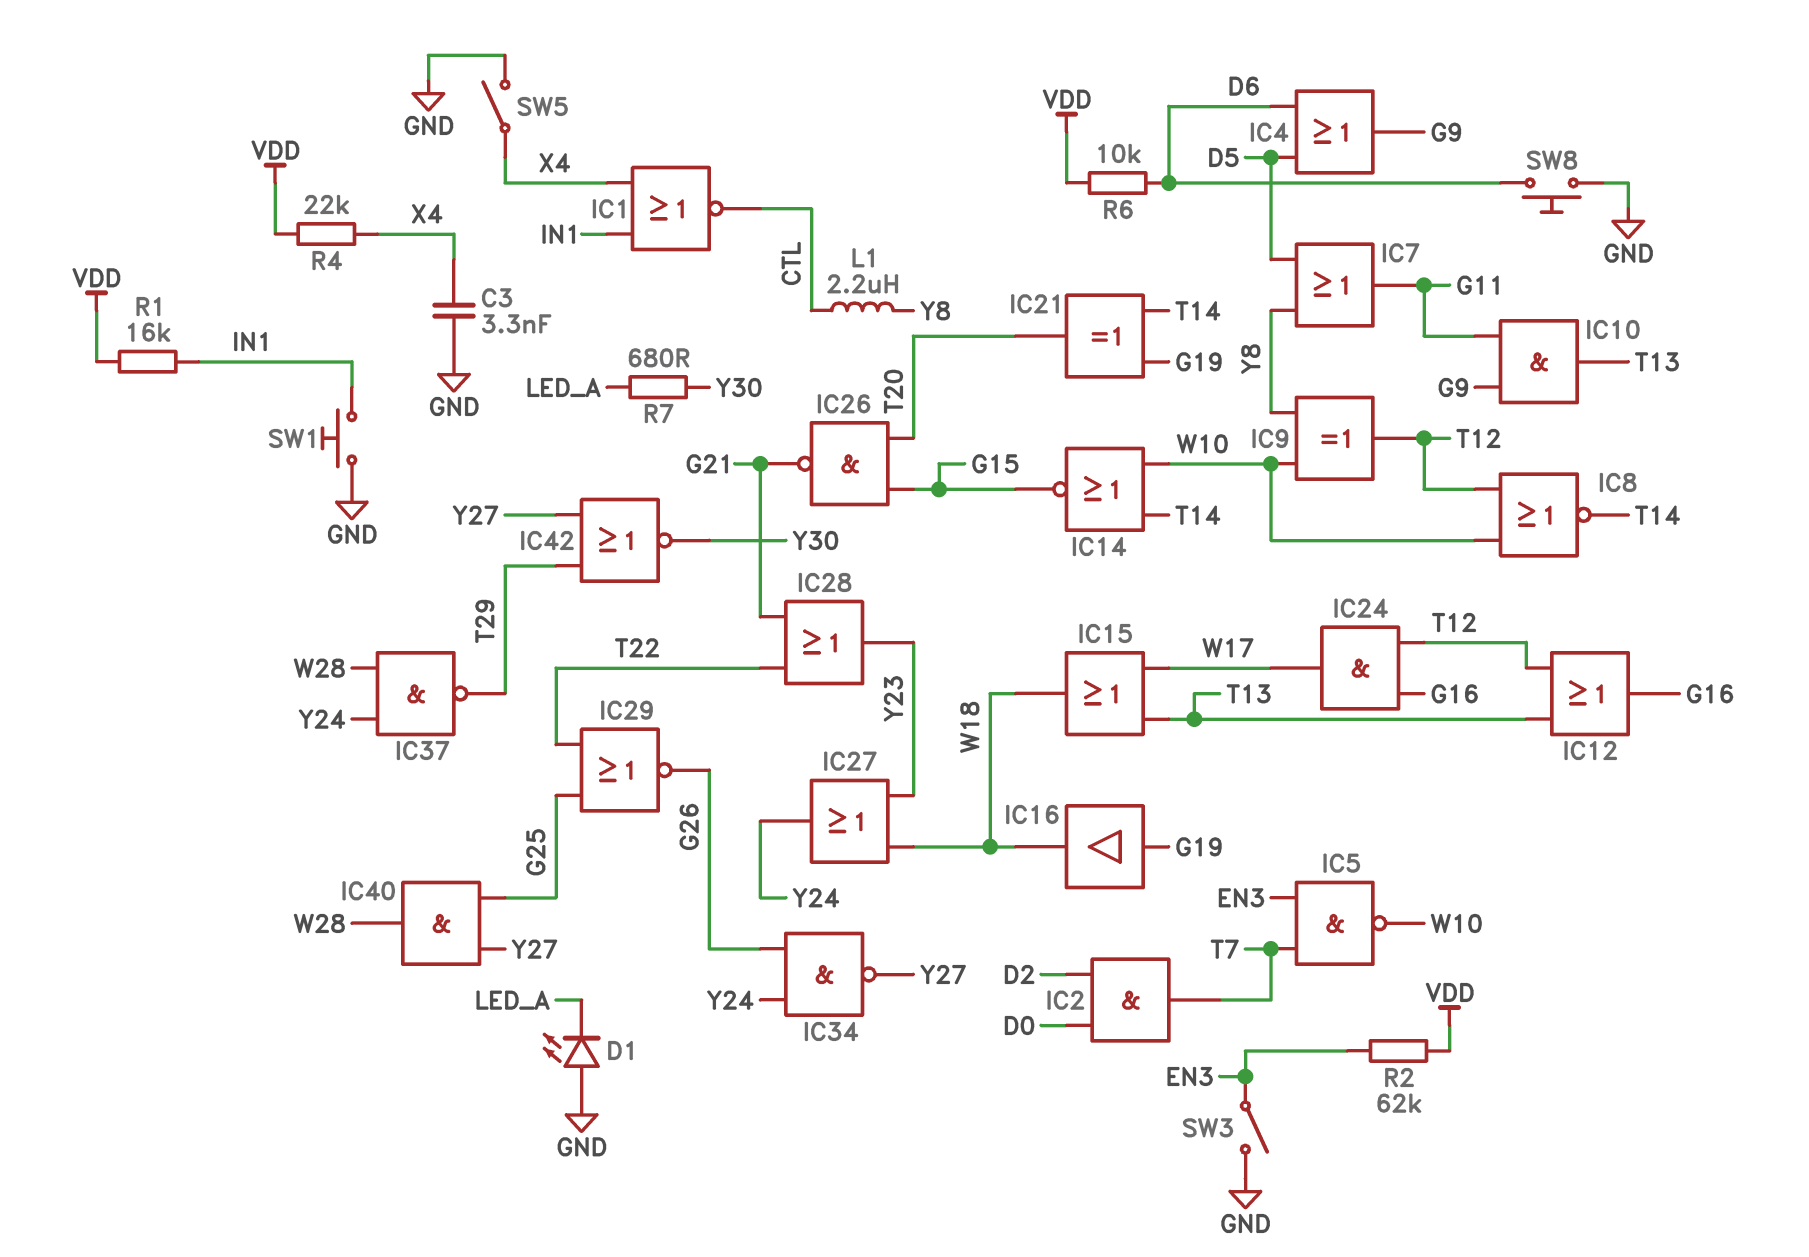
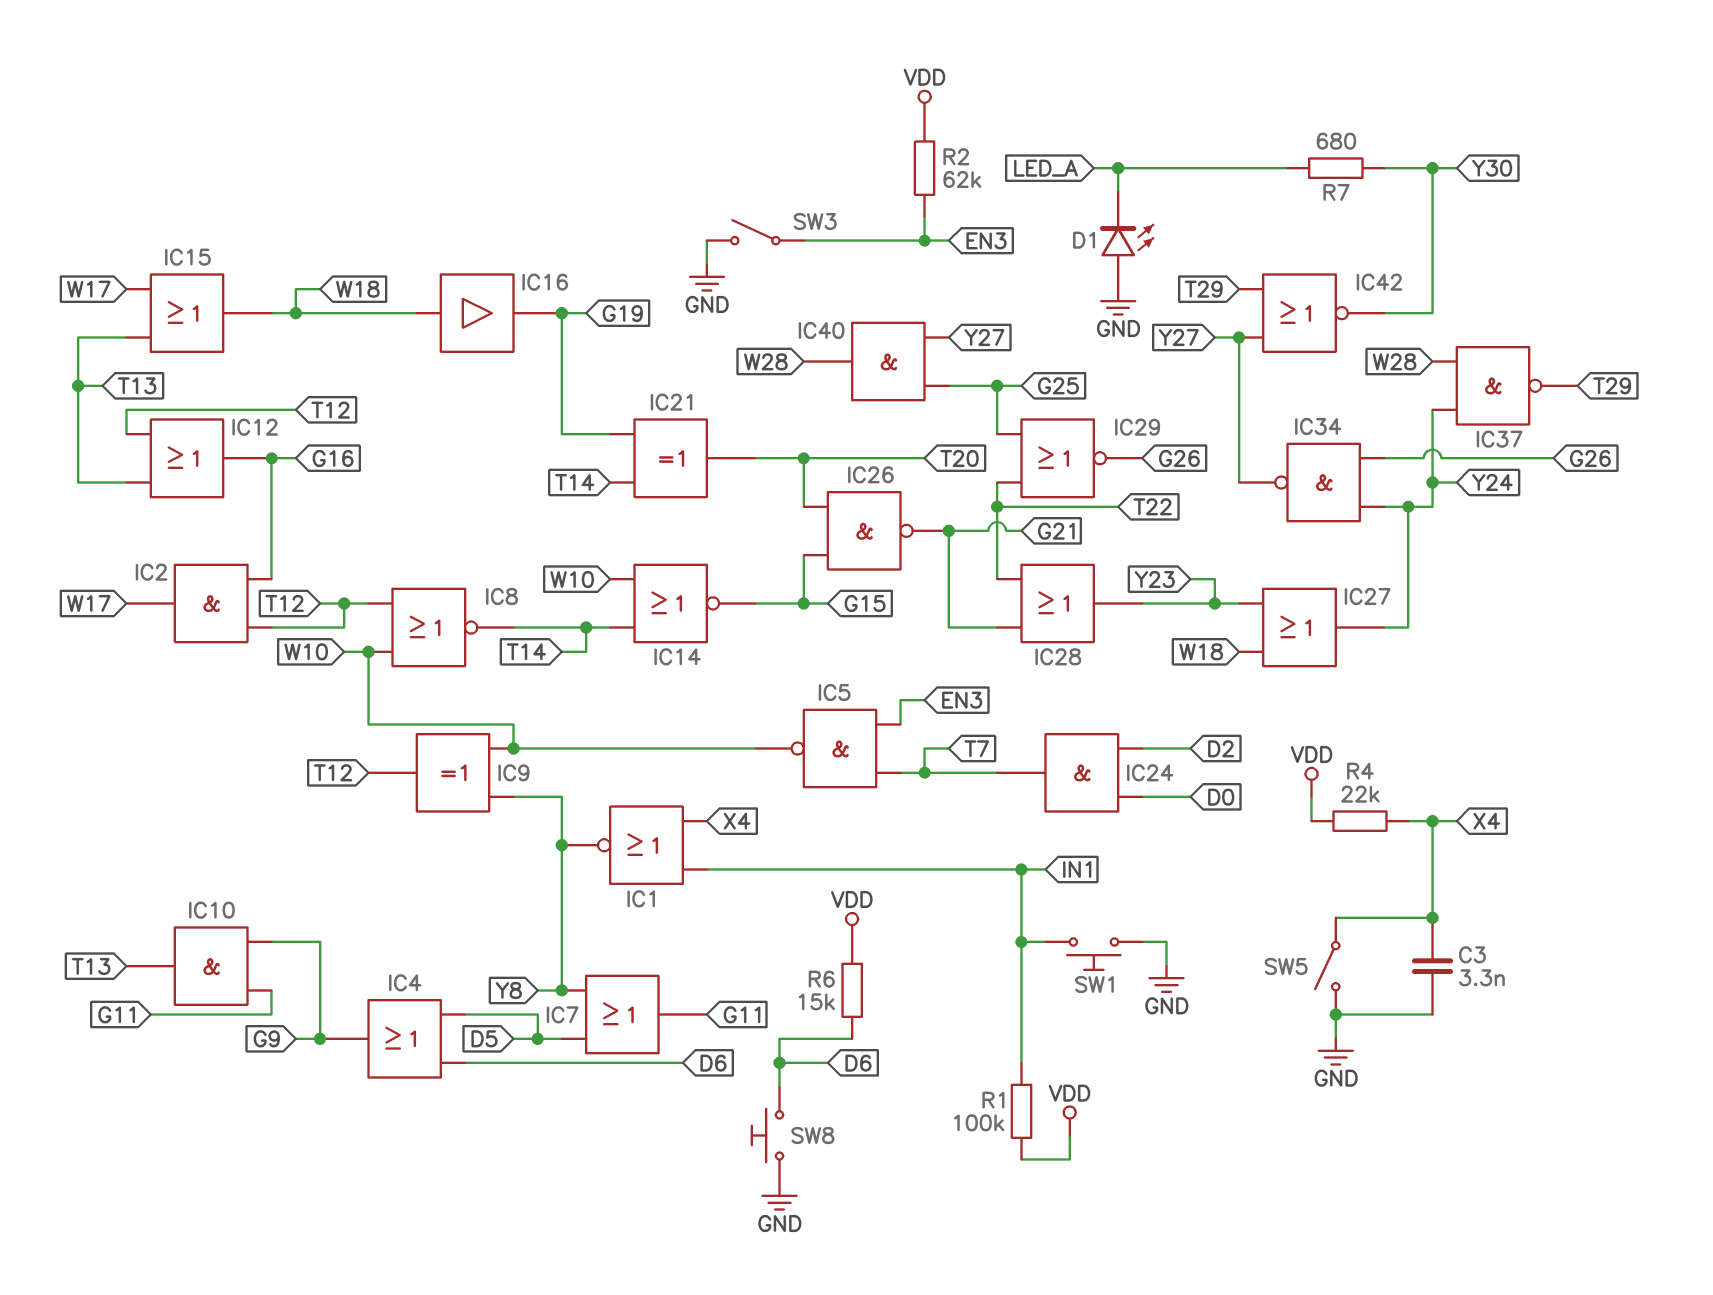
IC1: NOR (in IN1, in X4, out CTL) -> NOR (in IN1, in X4, out Y8)
IC2: AND (in D0, in D2, out T7) -> AND (in G16, in T12, out W17)
IC16: buffer (in G19, out W18) -> buffer (in W18, out G19)
IC24: AND (in G16, in T12, out W17) -> AND (in D0, in D2, out T7)
L1: 2.2uH (CTL, Y8) -> none
R1: 16k (IN1, VDD) -> 100k (IN1, VDD)
R6: 10k (D6, VDD) -> 15k (D6, VDD)

